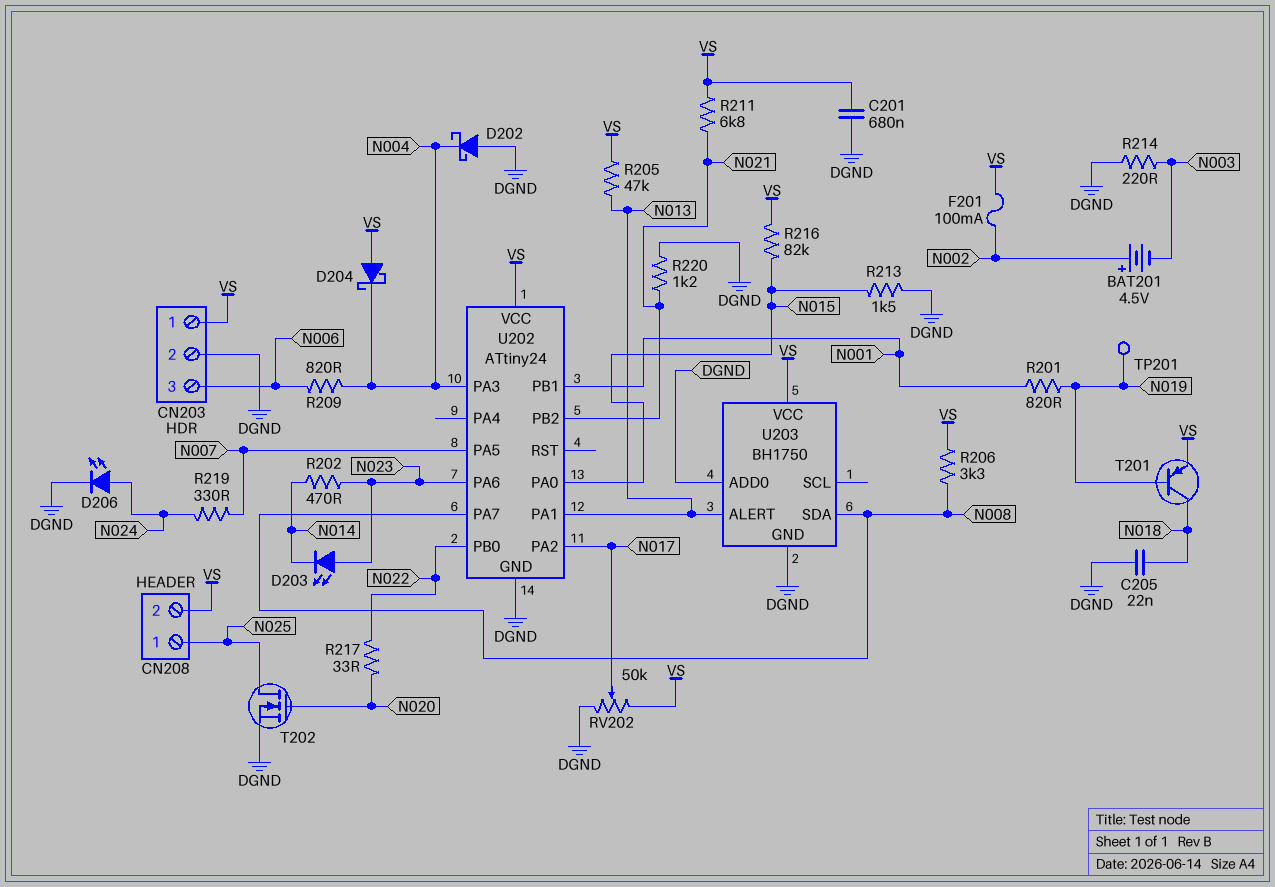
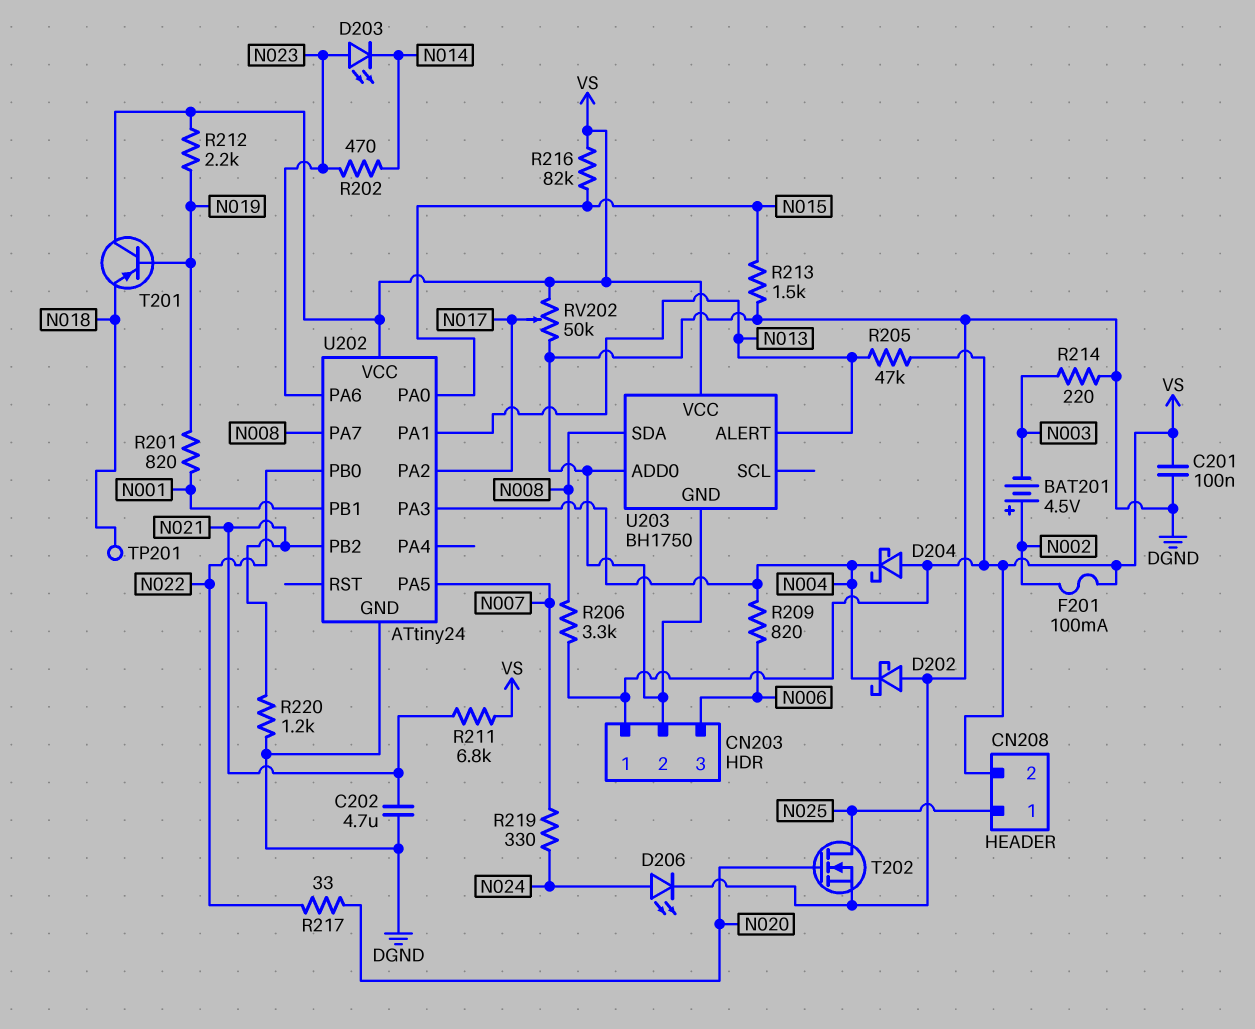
C201: 680nF (DGND, VS) -> 100nF (DGND, VS)
C202: none -> 4.7uF (DGND, N021)
C205: 22nF (DGND, N018) -> none
R212: none -> 2.2k (N019, VS)
T201: PNP (B N019, C N018, E VS) -> PNP (B N019, C VS, E N018)
TP201: test point (N019) -> test point (N018)

